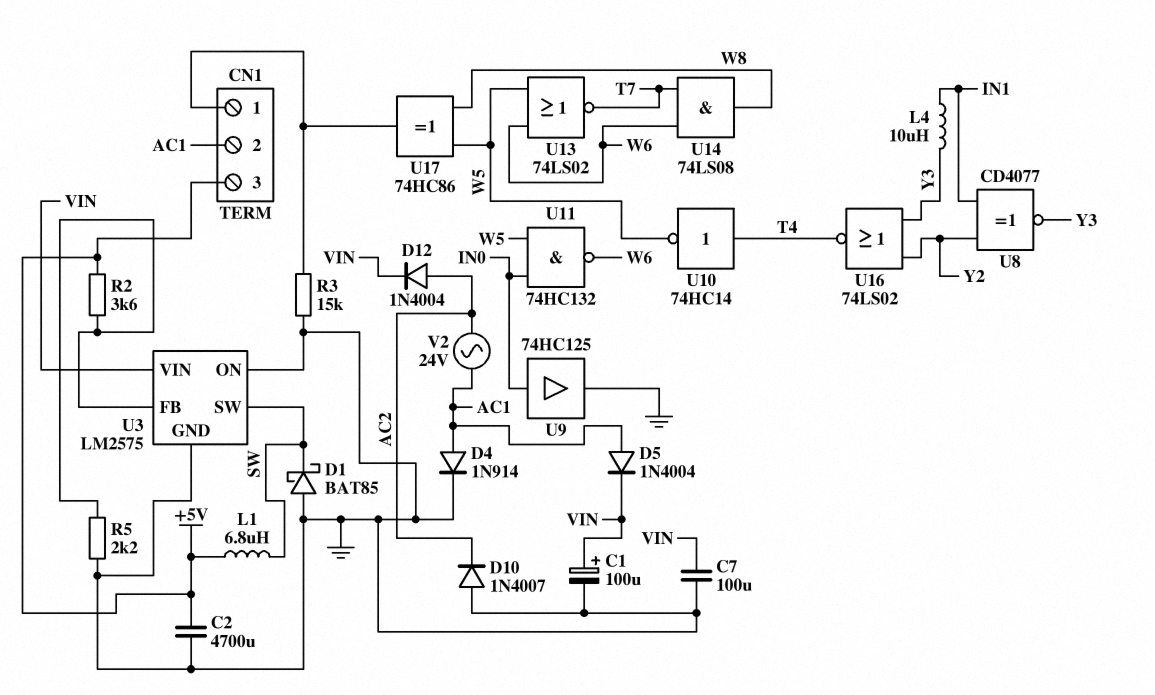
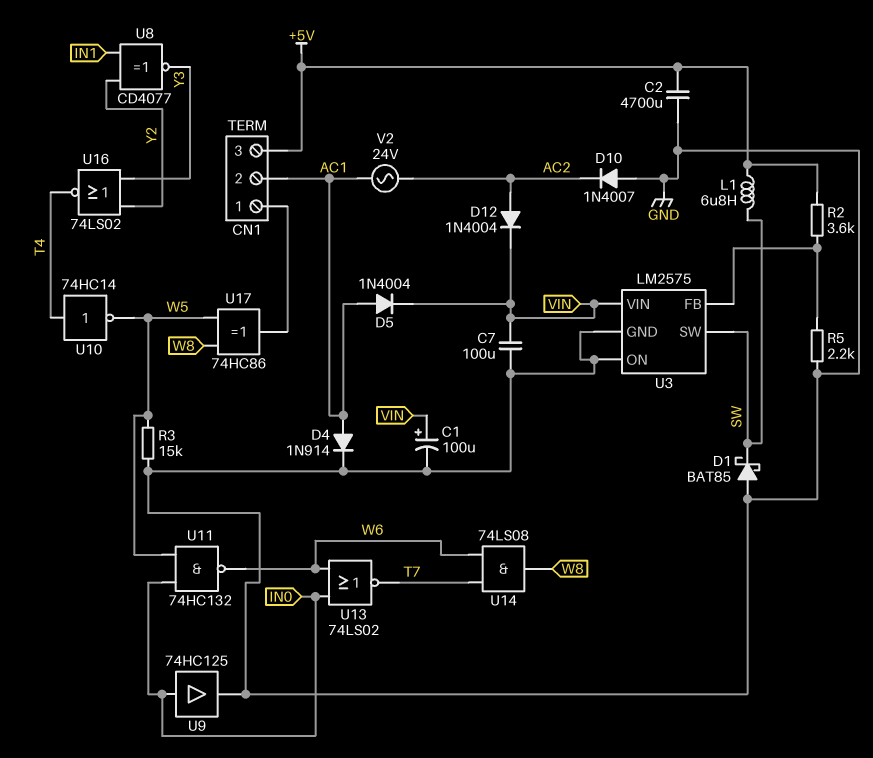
L4: 10uH (IN1, Y3) -> none
R3: 15k (CN1/1, GND) -> 15k (GND, W5)
U13: NOR 74LS02 (in W5, in W6, out T7) -> NOR 74LS02 (in IN0, in W6, out T7)

